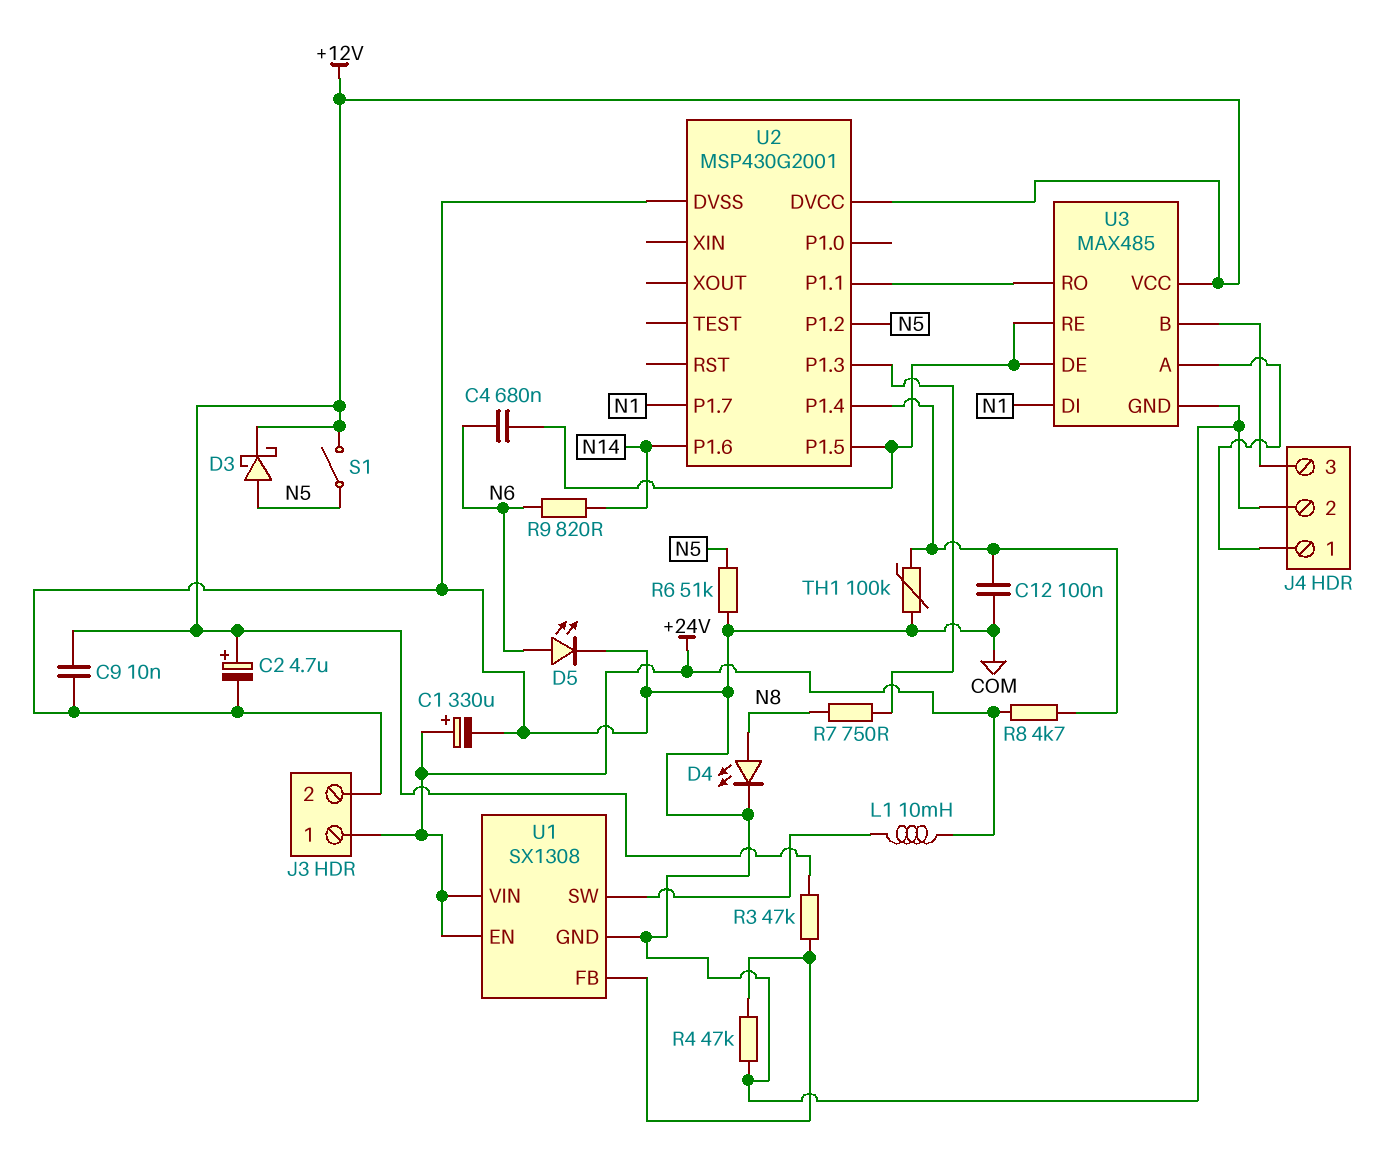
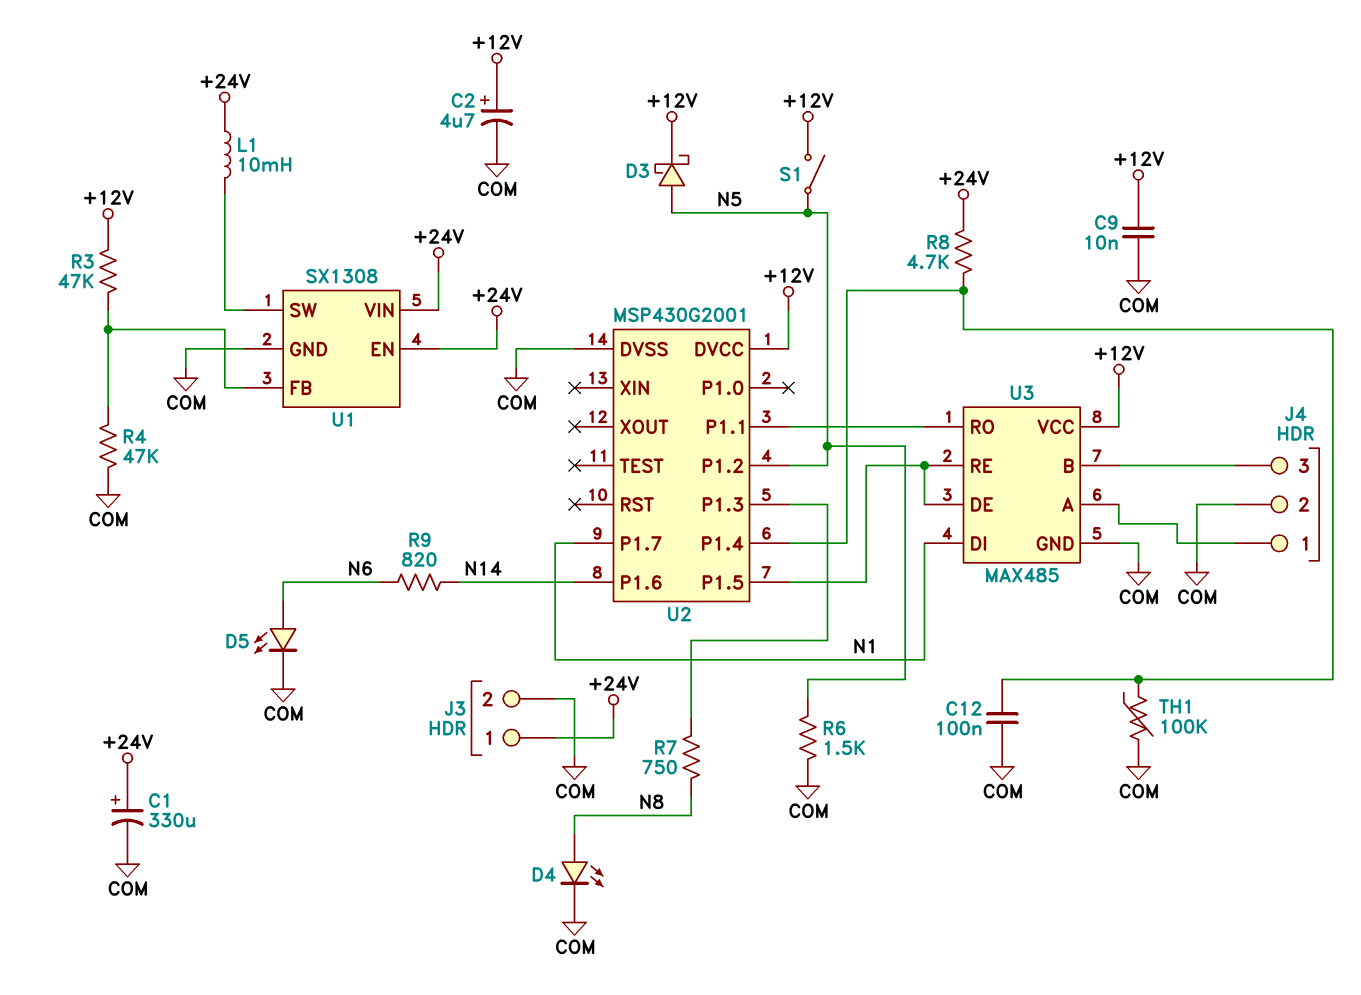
C4: 680nF (N6, U2/P1.5) -> none
R6: 51k (COM, N5) -> 1.5k (COM, N5)

